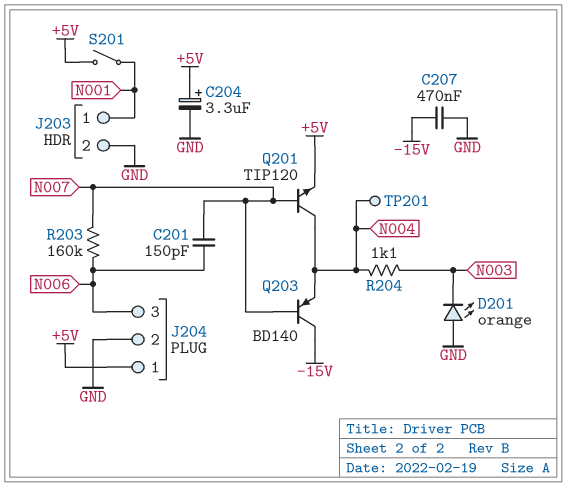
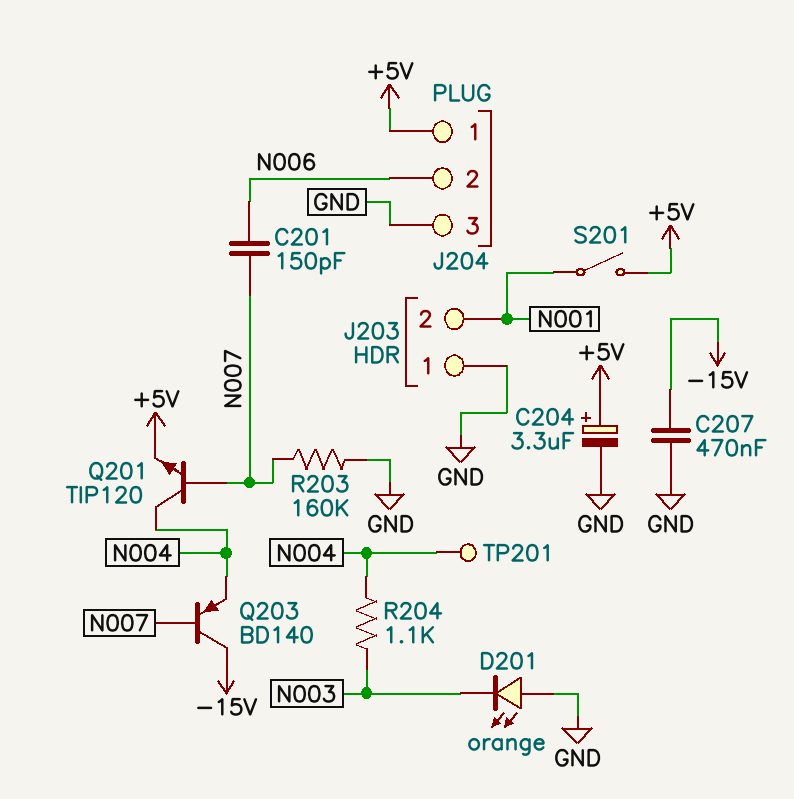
J203 pin 1: N001 -> GND
J203 pin 2: GND -> N001
J204 pin 2: GND -> N006
J204 pin 3: N006 -> GND
R203: 160k (N006, N007) -> 160k (GND, N007)

